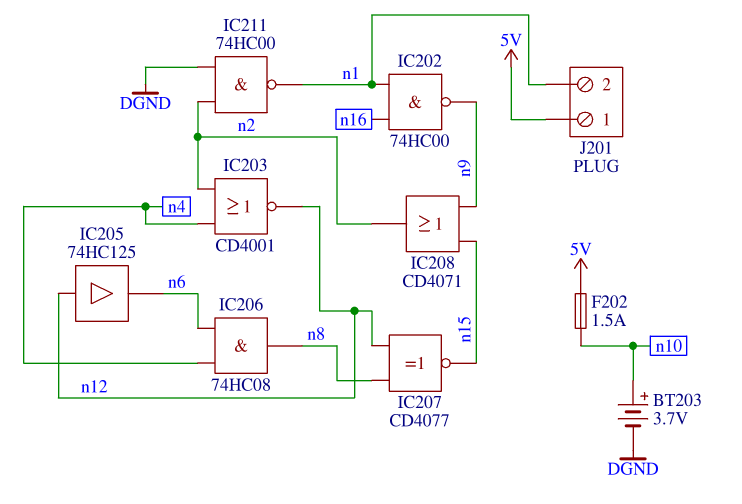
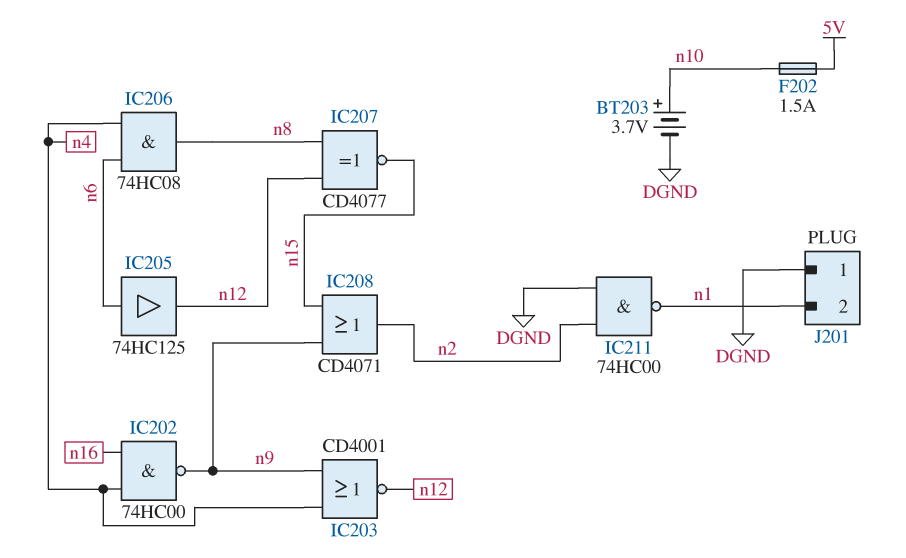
IC202: NAND 74HC00 (in n1, in n16, out n9) -> NAND 74HC00 (in n4, in n16, out n9)
IC203: NOR CD4001 (in n2, in n4, out n12) -> NOR CD4001 (in n4, in n9, out n12)
IC205: buffer 74HC125 (in n12, out n6) -> buffer 74HC125 (in n6, out n12)
J201 pin 1: 5V -> DGND

